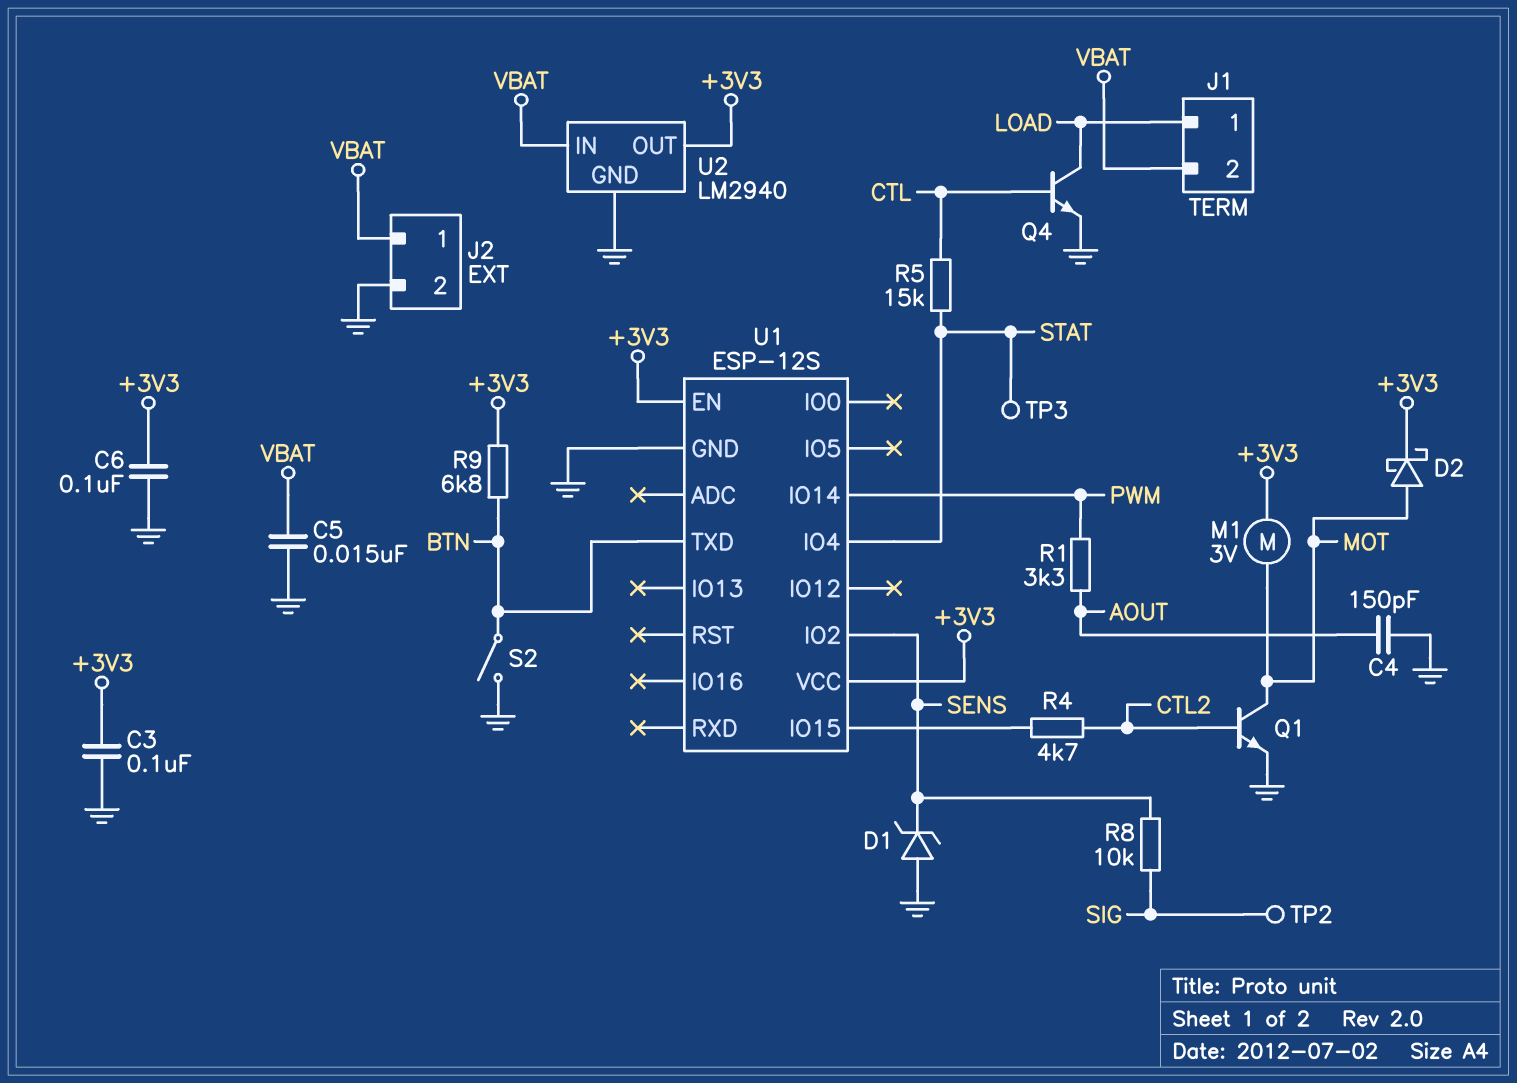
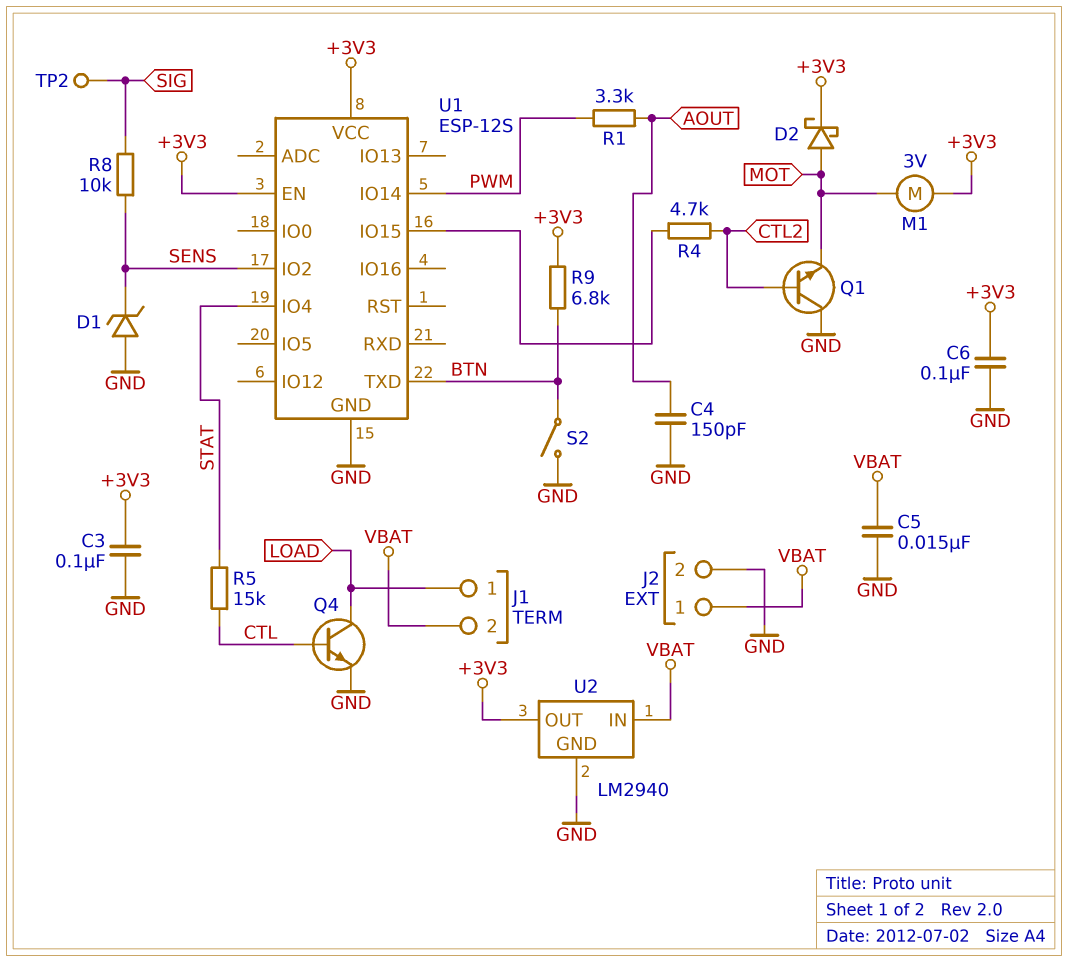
Q1: NPN (B CTL2, C MOT, E GND) -> NPN (B CTL2, C GND, E MOT)
TP3: test point (STAT) -> none

